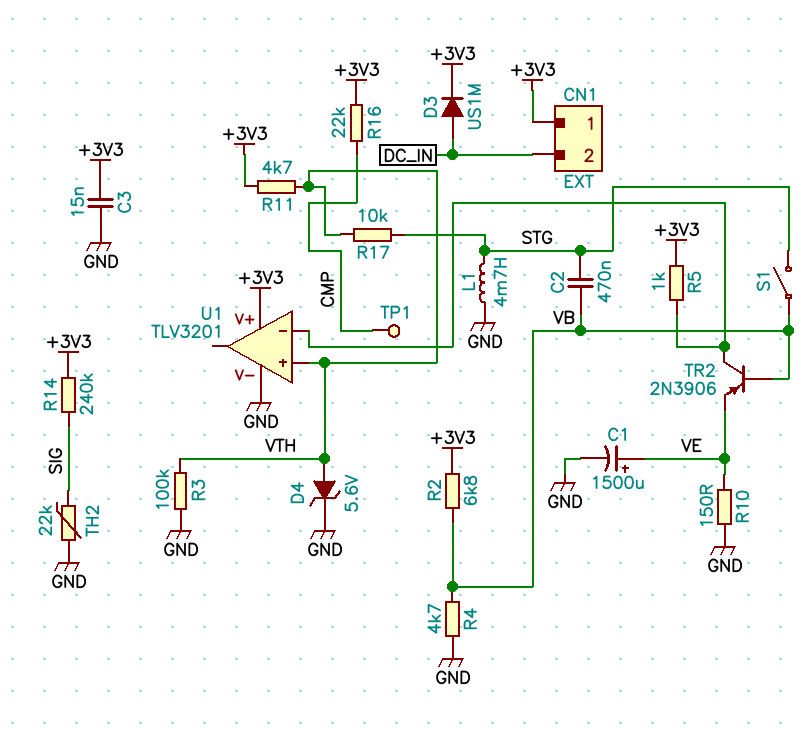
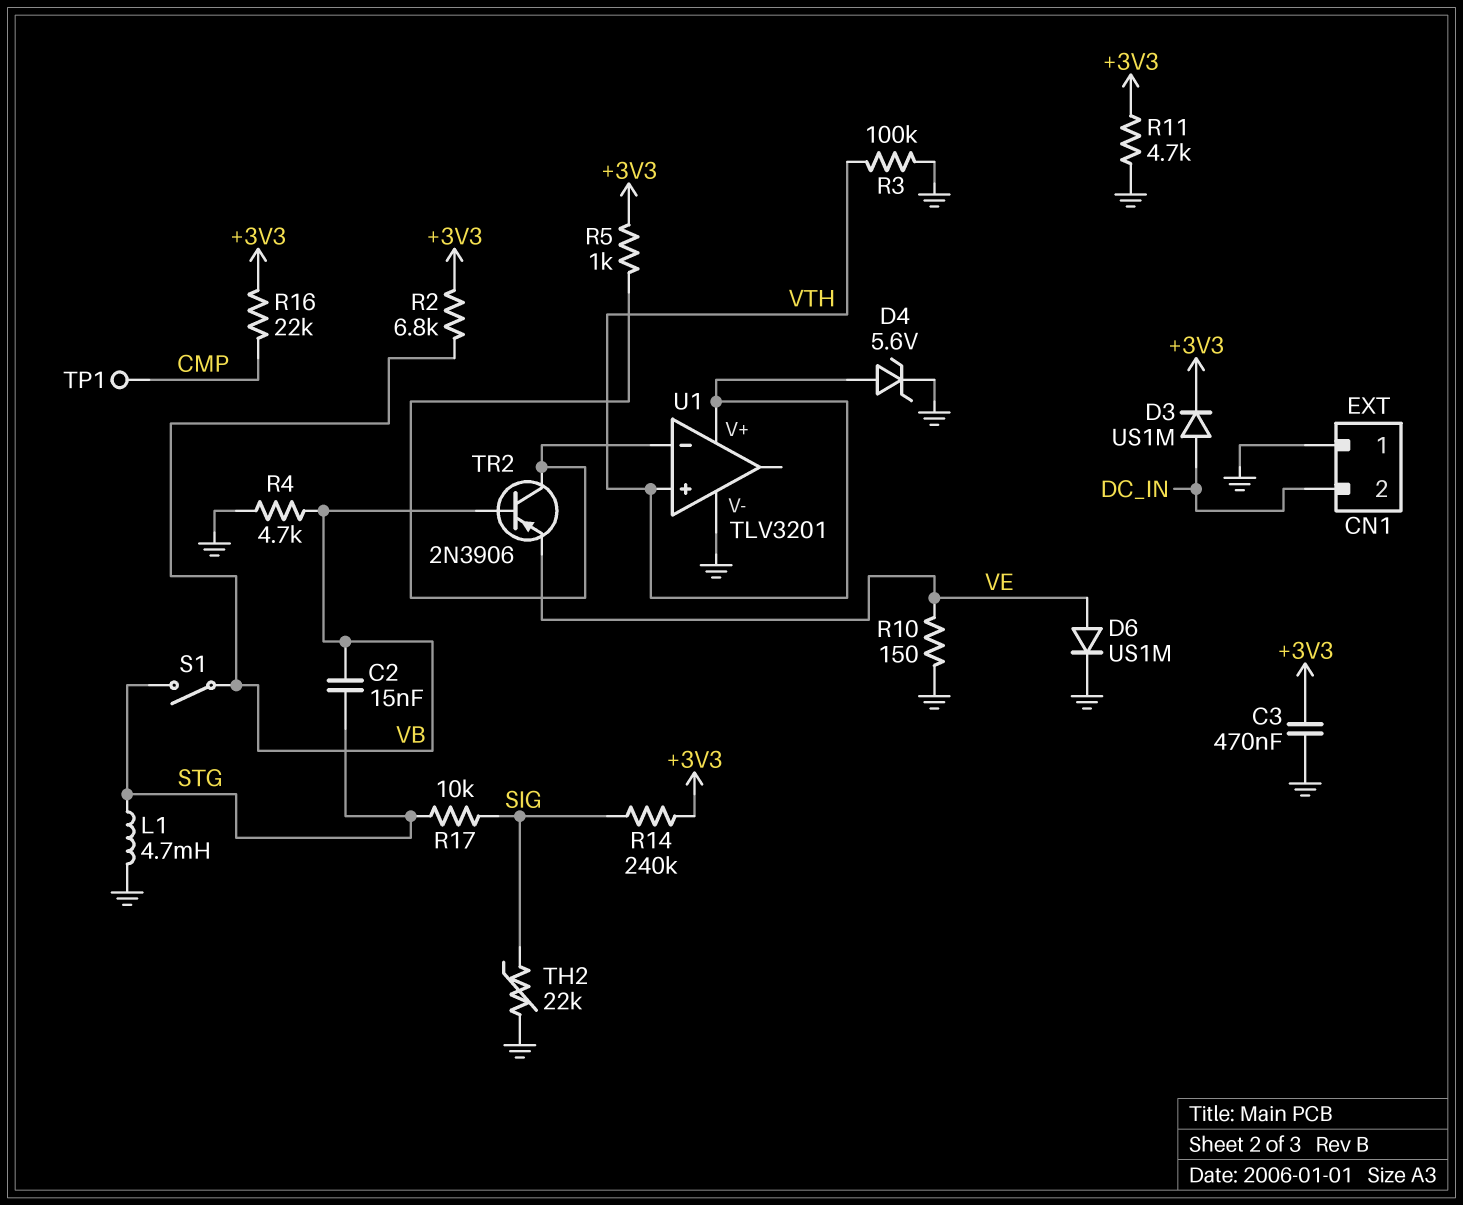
C1: 1500uF (plus VE, minus GND) -> none
C2: 470nF (STG, VB) -> 15nF (STG, VB)
C3: 15nF (+3V3, GND) -> 470nF (+3V3, GND)
CN1 pin 1: +3V3 -> GND
D6: none -> diode US1M (A VE, K GND)
R11: 4.7k (+3V3, VTH) -> 4.7k (+3V3, GND)
R17: 10k (STG, VTH) -> 10k (SIG, STG)
U1 pin V+: +3V3 -> VTH

